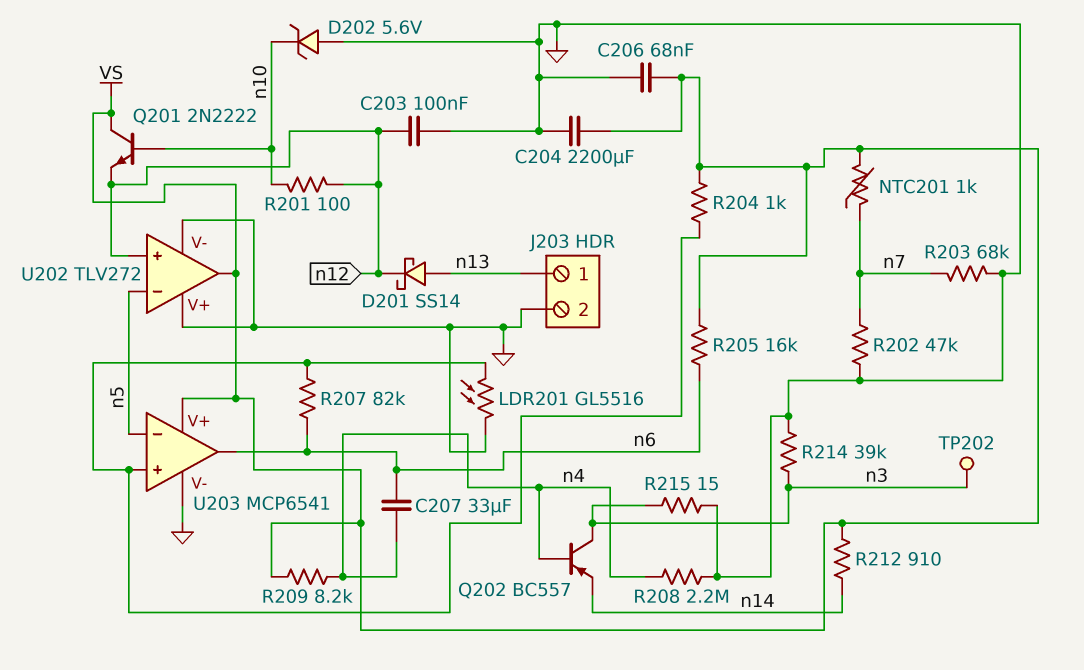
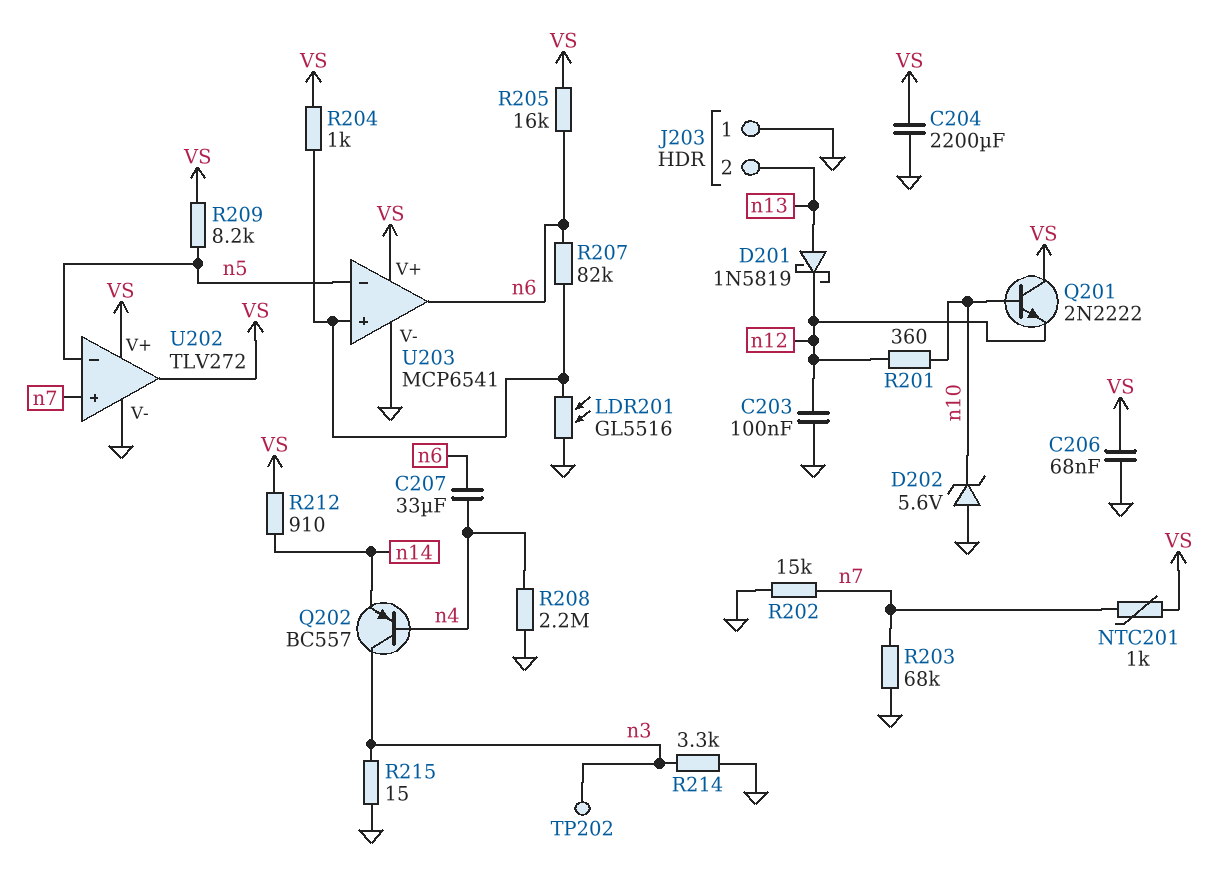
D201: schottky SS14 (A n13, K n12) -> schottky 1N5819 (A n13, K n12)
J203 pin 1: n13 -> GND
J203 pin 2: GND -> n13
R201: 100 (n10, n12) -> 360 (n10, n12)
R202: 47k (GND, n7) -> 15k (GND, n7)
R209: 8.2k (VS, n4) -> 8.2k (VS, n5)
R214: 39k (GND, n3) -> 3.3k (GND, n3)
U202 pin V+: GND -> VS
U202 pin in+: n12 -> n7

